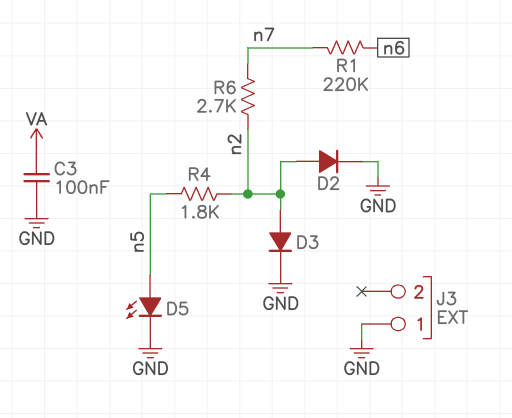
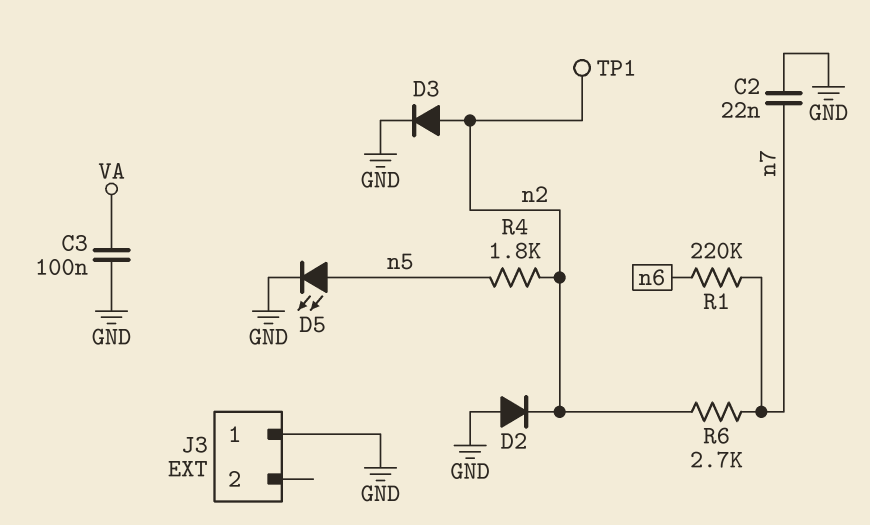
C2: none -> 22nF (GND, n7)
D2: diode (A n2, K GND) -> diode (A GND, K n2)
TP1: none -> test point (n2)

